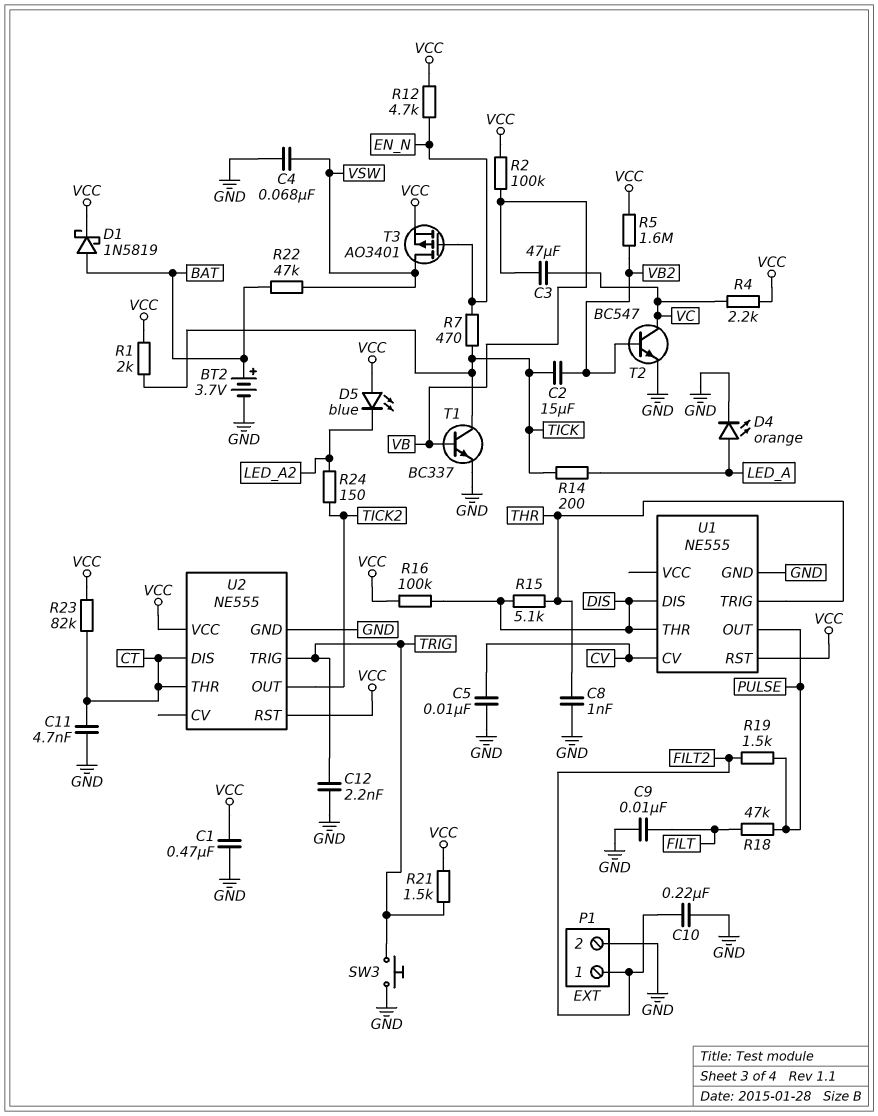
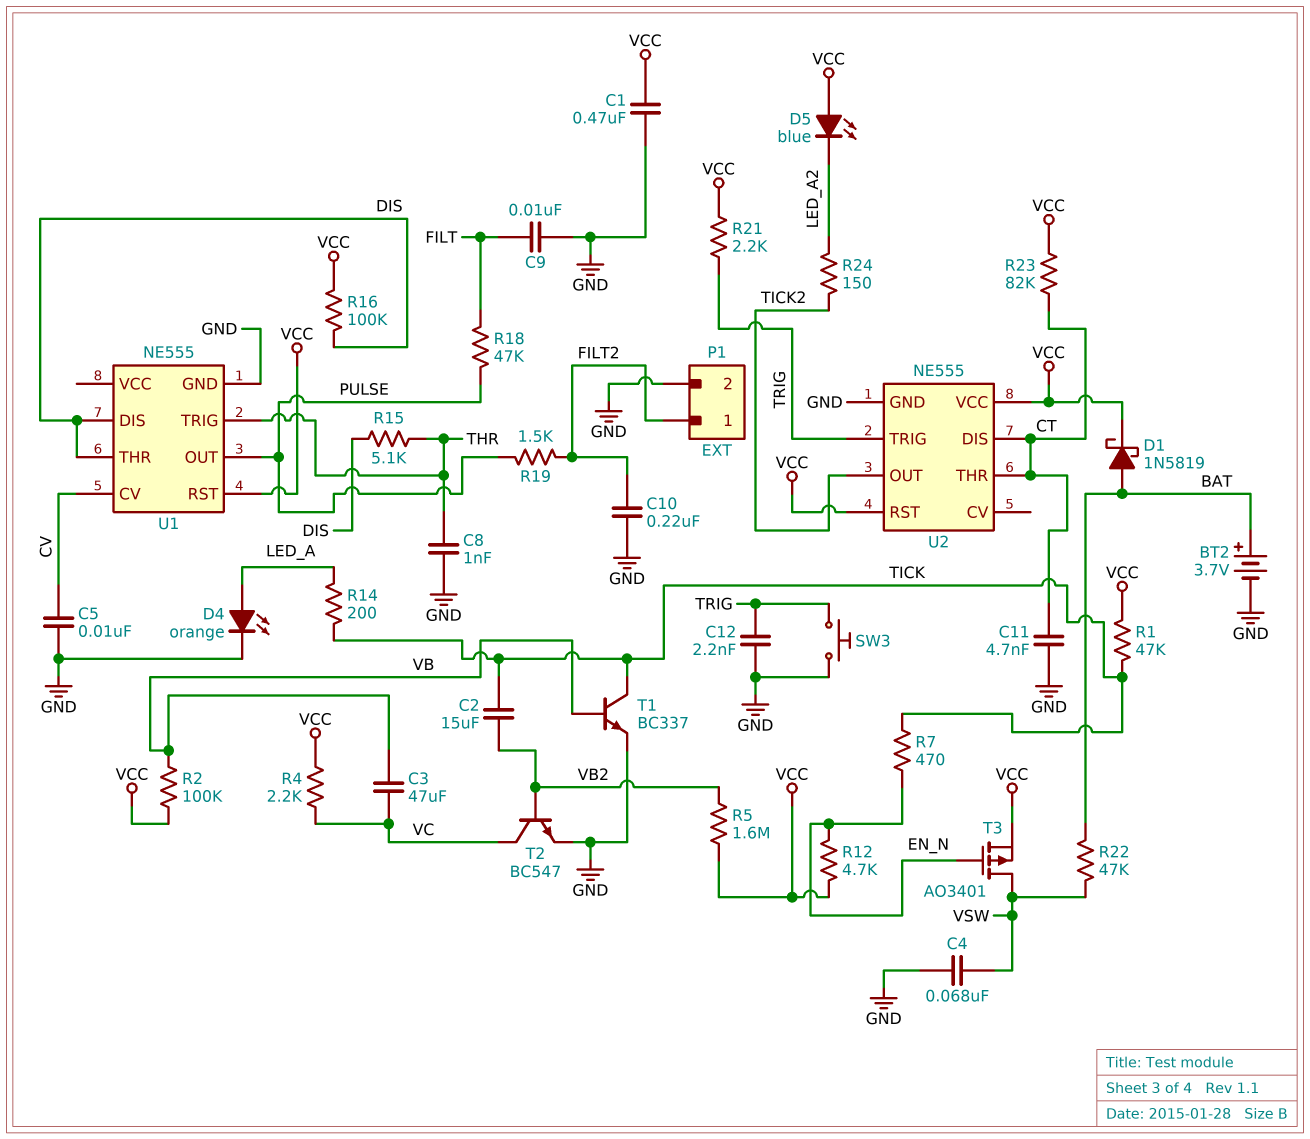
R1: 2k (TICK, VCC) -> 47k (TICK, VCC)
R21: 1.5k (TRIG, VCC) -> 2.2k (TRIG, VCC)

